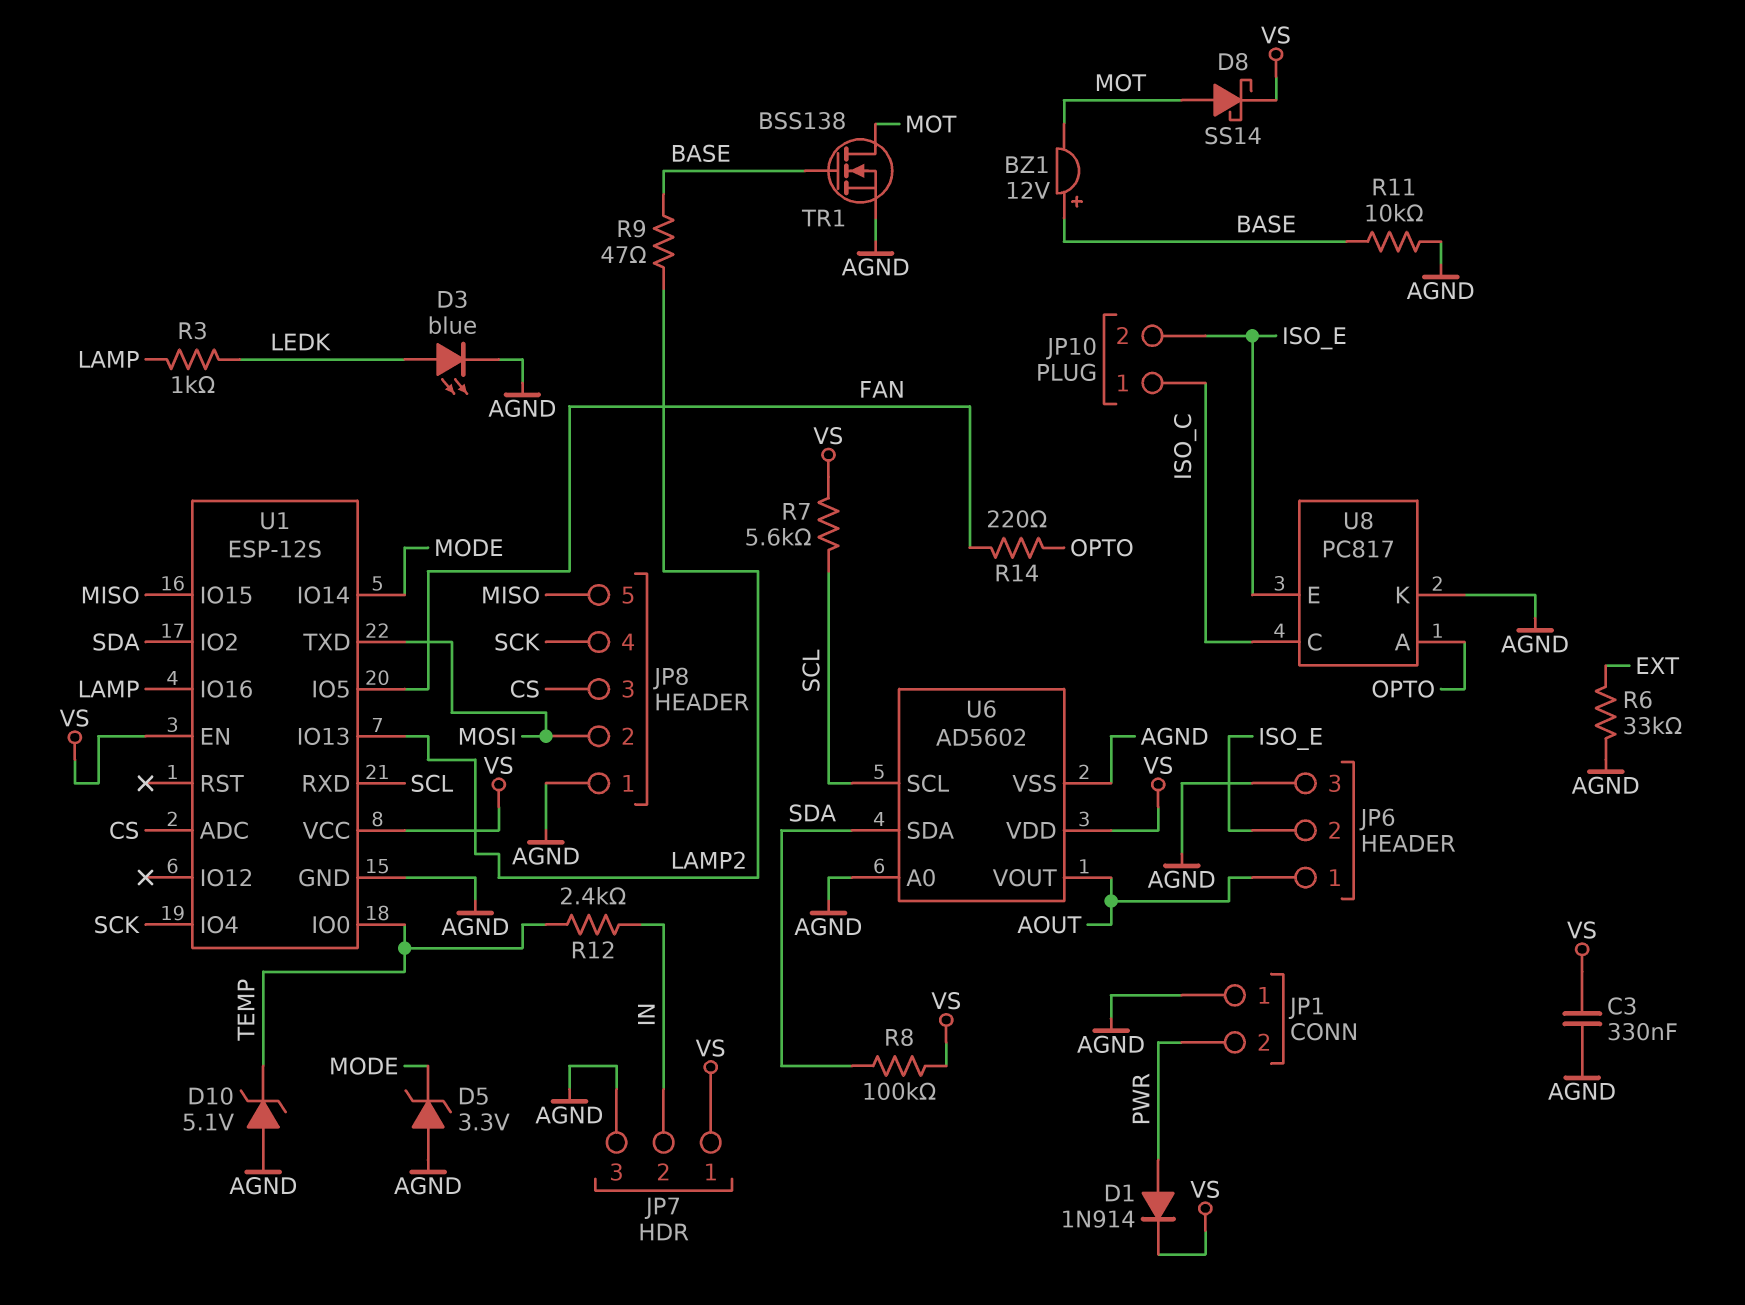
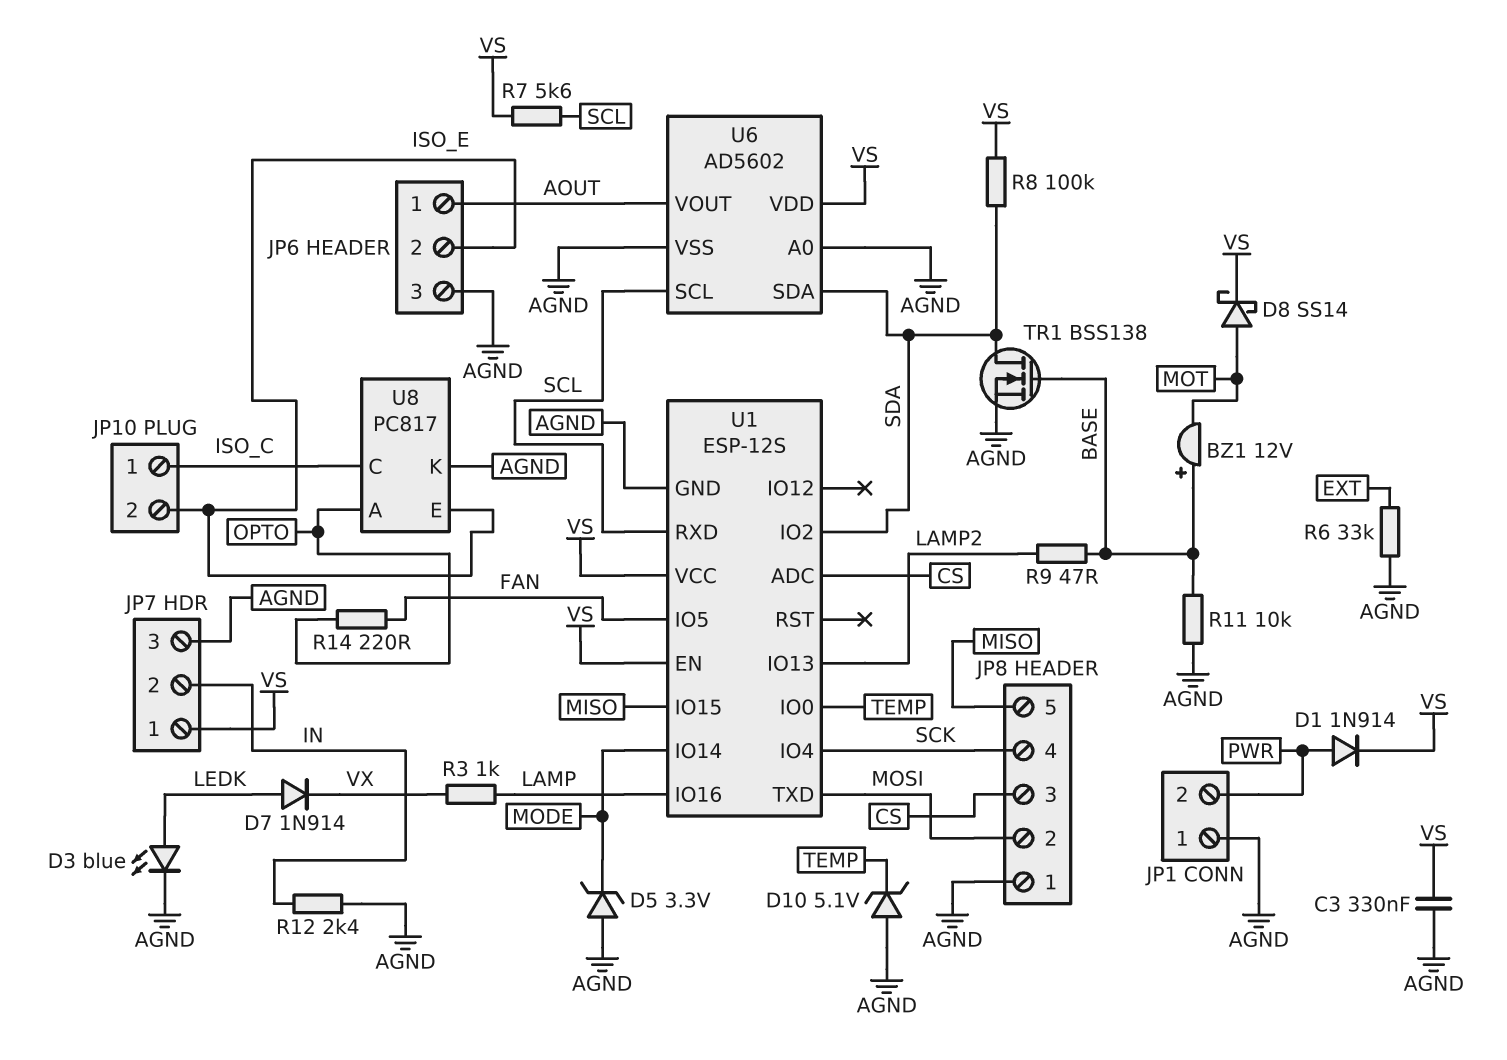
D7: none -> diode 1N914 (A LEDK, K VX)
R3: 1k (LAMP, LEDK) -> 1k (LAMP, VX)
R12: 2.4k (IN, TEMP) -> 2.4k (AGND, IN)
TR1: NMOS BSS138 (G BASE, D MOT, S AGND) -> NMOS BSS138 (G BASE, D SDA, S AGND)

